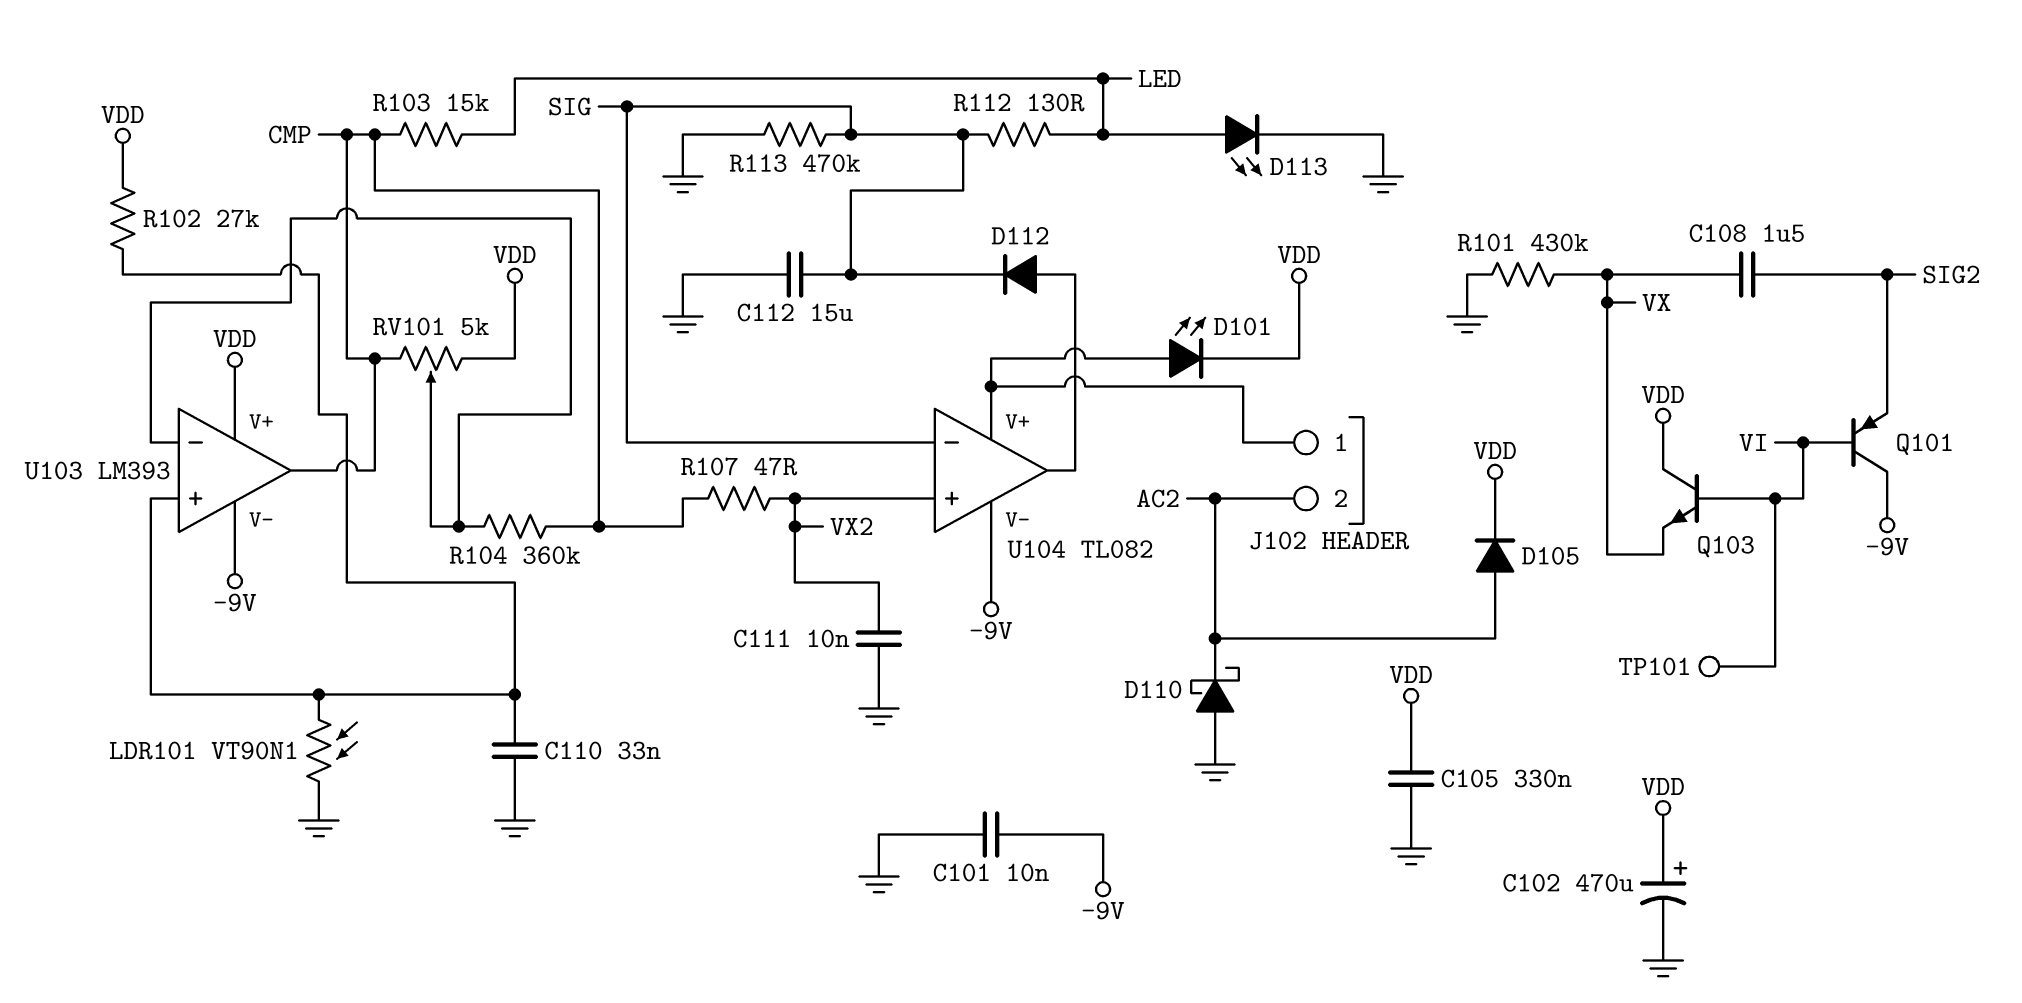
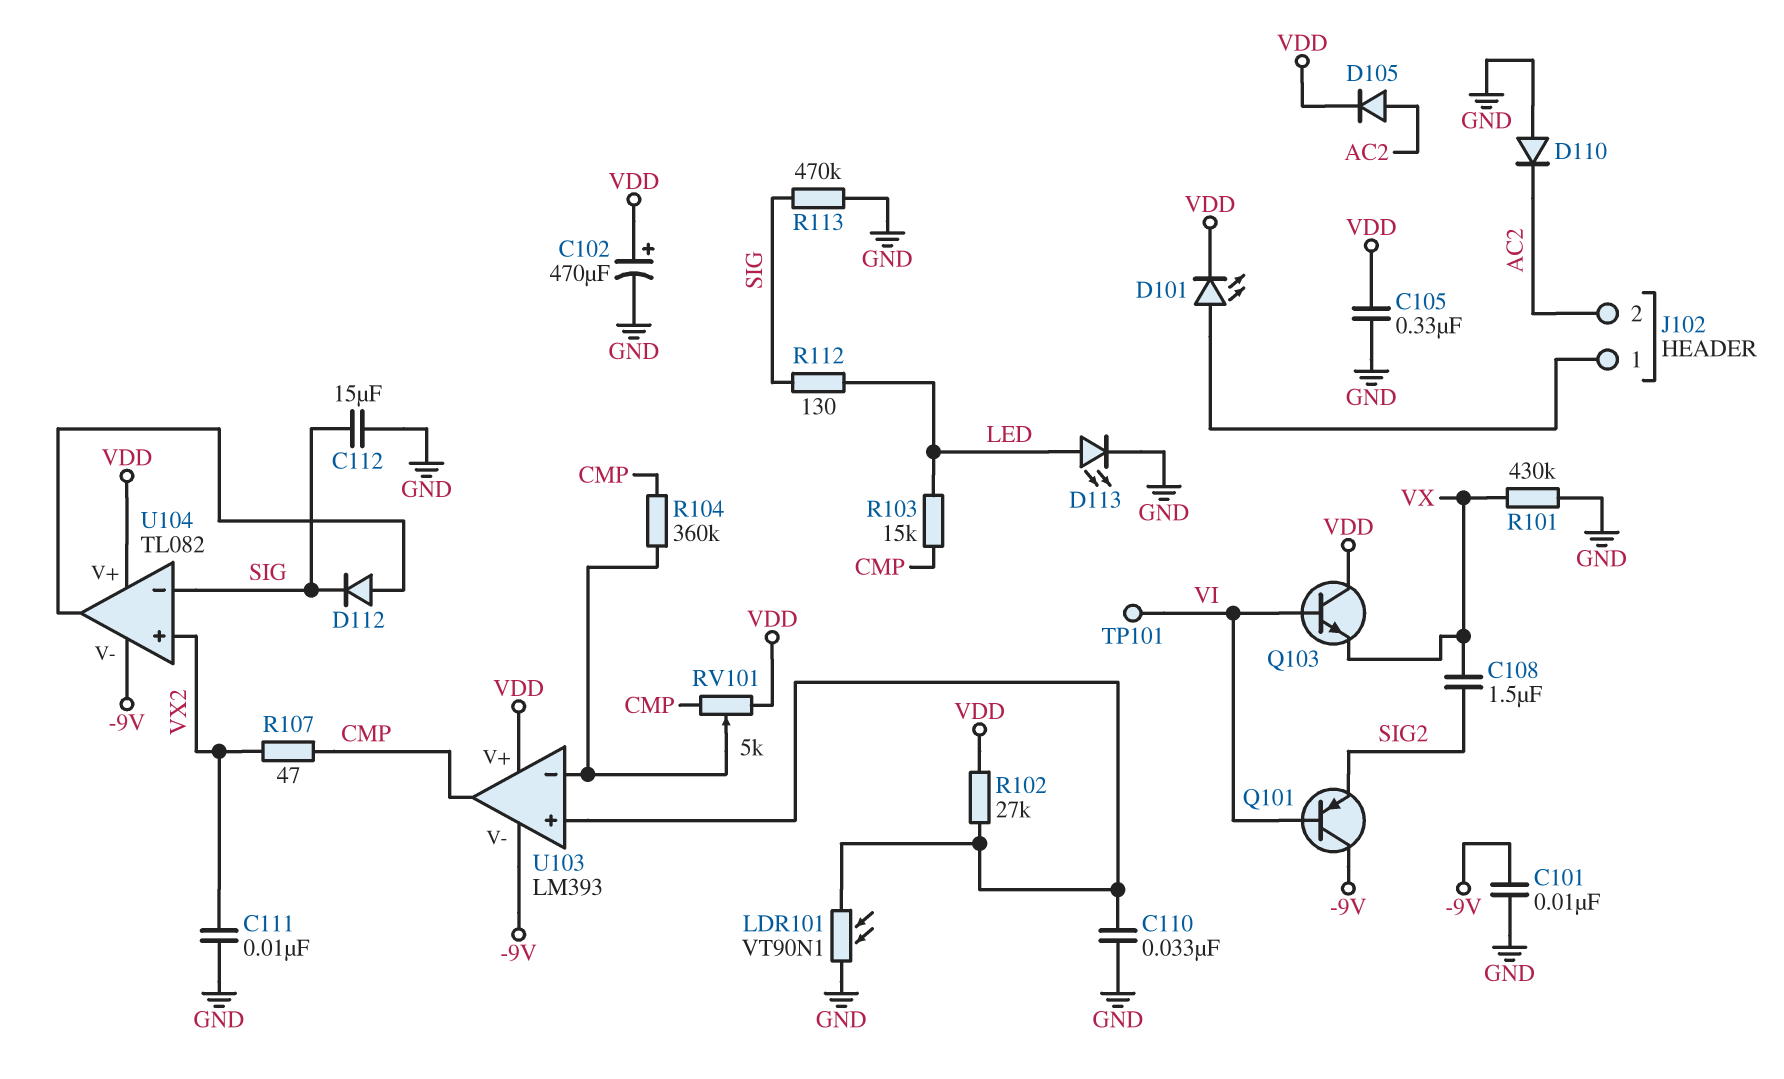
D110: schottky (A GND, K AC2) -> diode (A GND, K AC2)
U104 pin V+: J102/1 -> VDD

